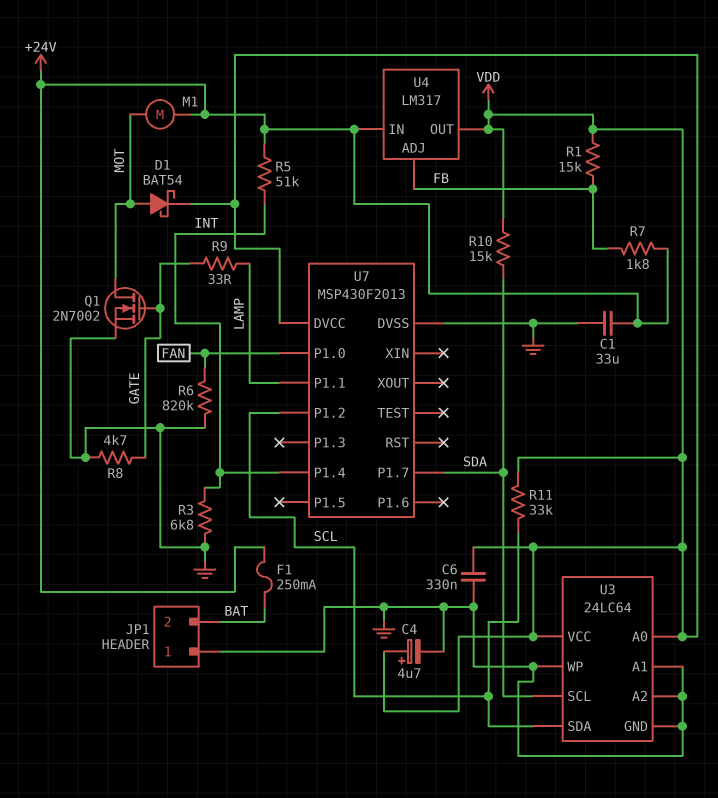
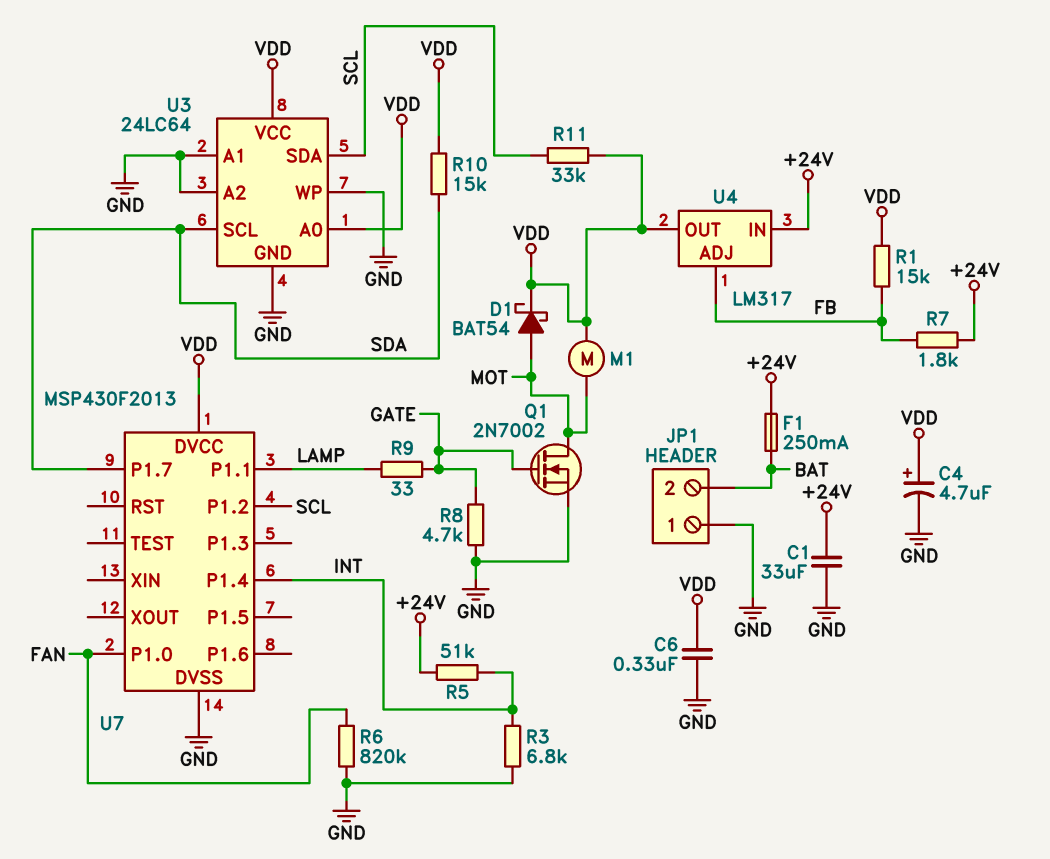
M1: motor (+24V, MOT) -> motor (MOT, VDD)

